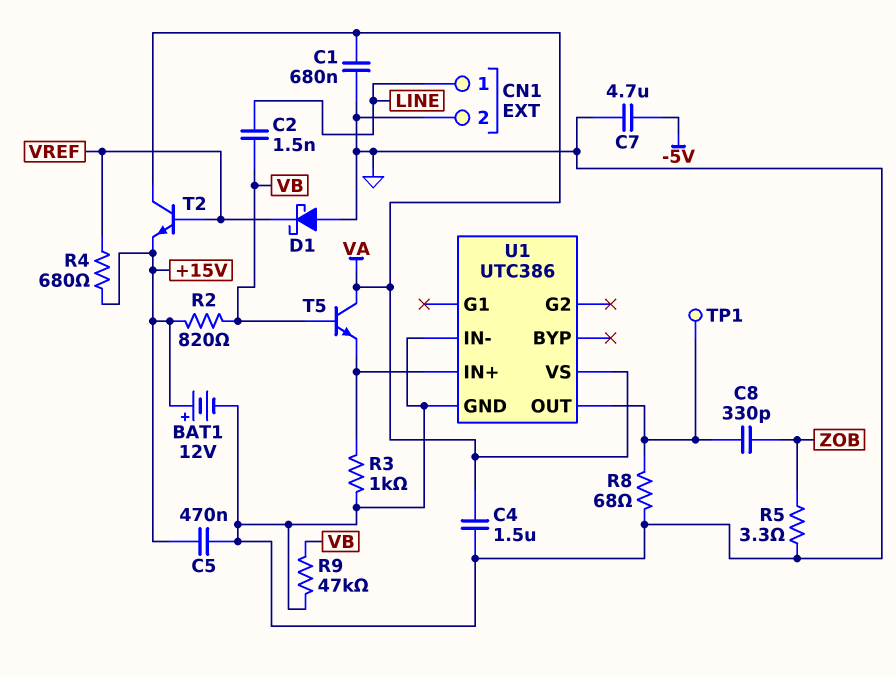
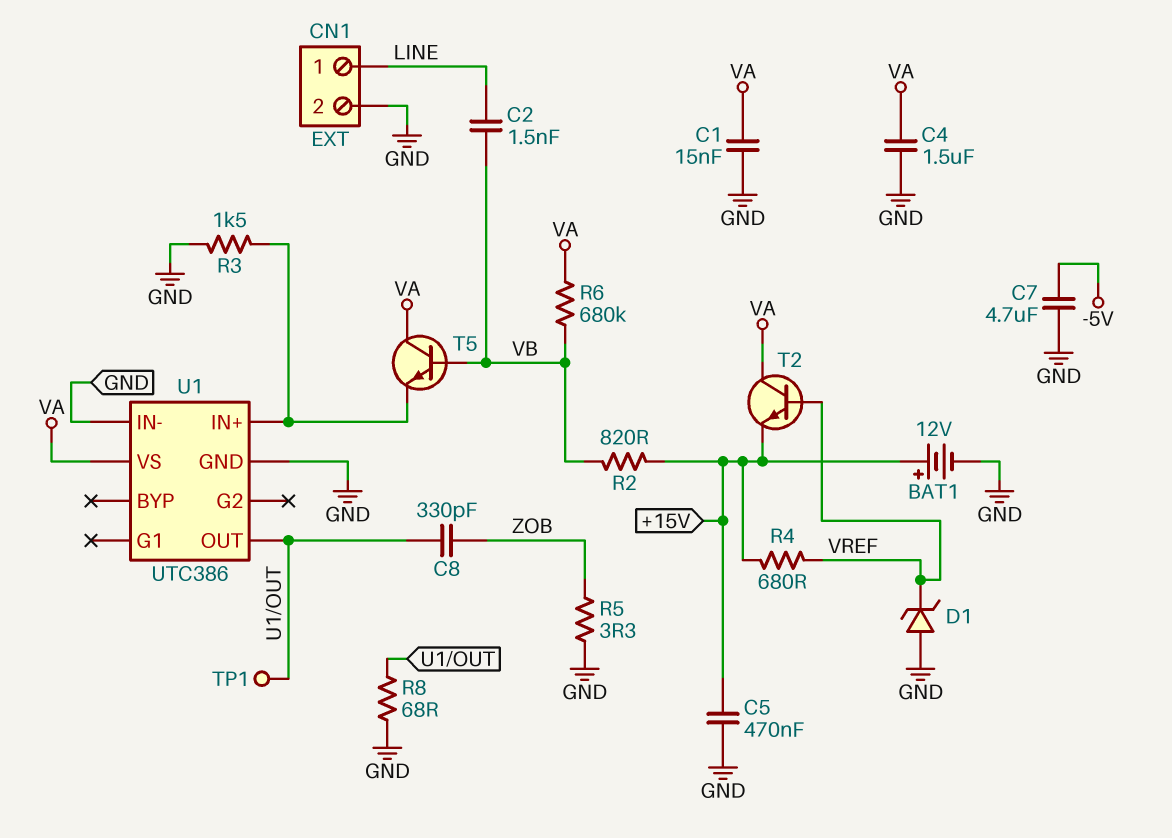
C1: 680nF (GND, VA) -> 15nF (GND, VA)
D1: schottky (A GND, K VREF) -> zener (A GND, K VREF)
R3: 1k (GND, U1/IN+) -> 1.5k (GND, U1/IN+)
R6: none -> 680k (VA, VB)
R9: 47k (GND, VB) -> none

